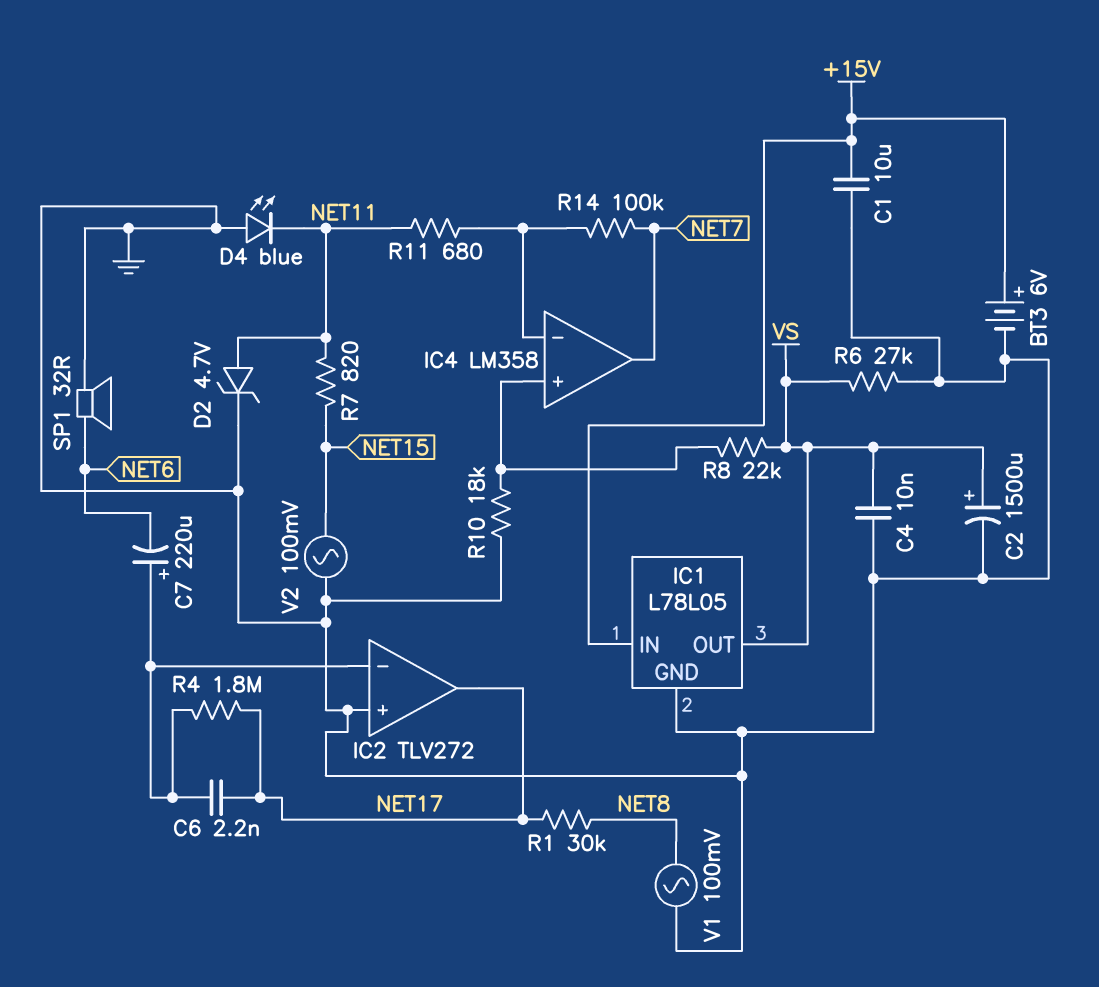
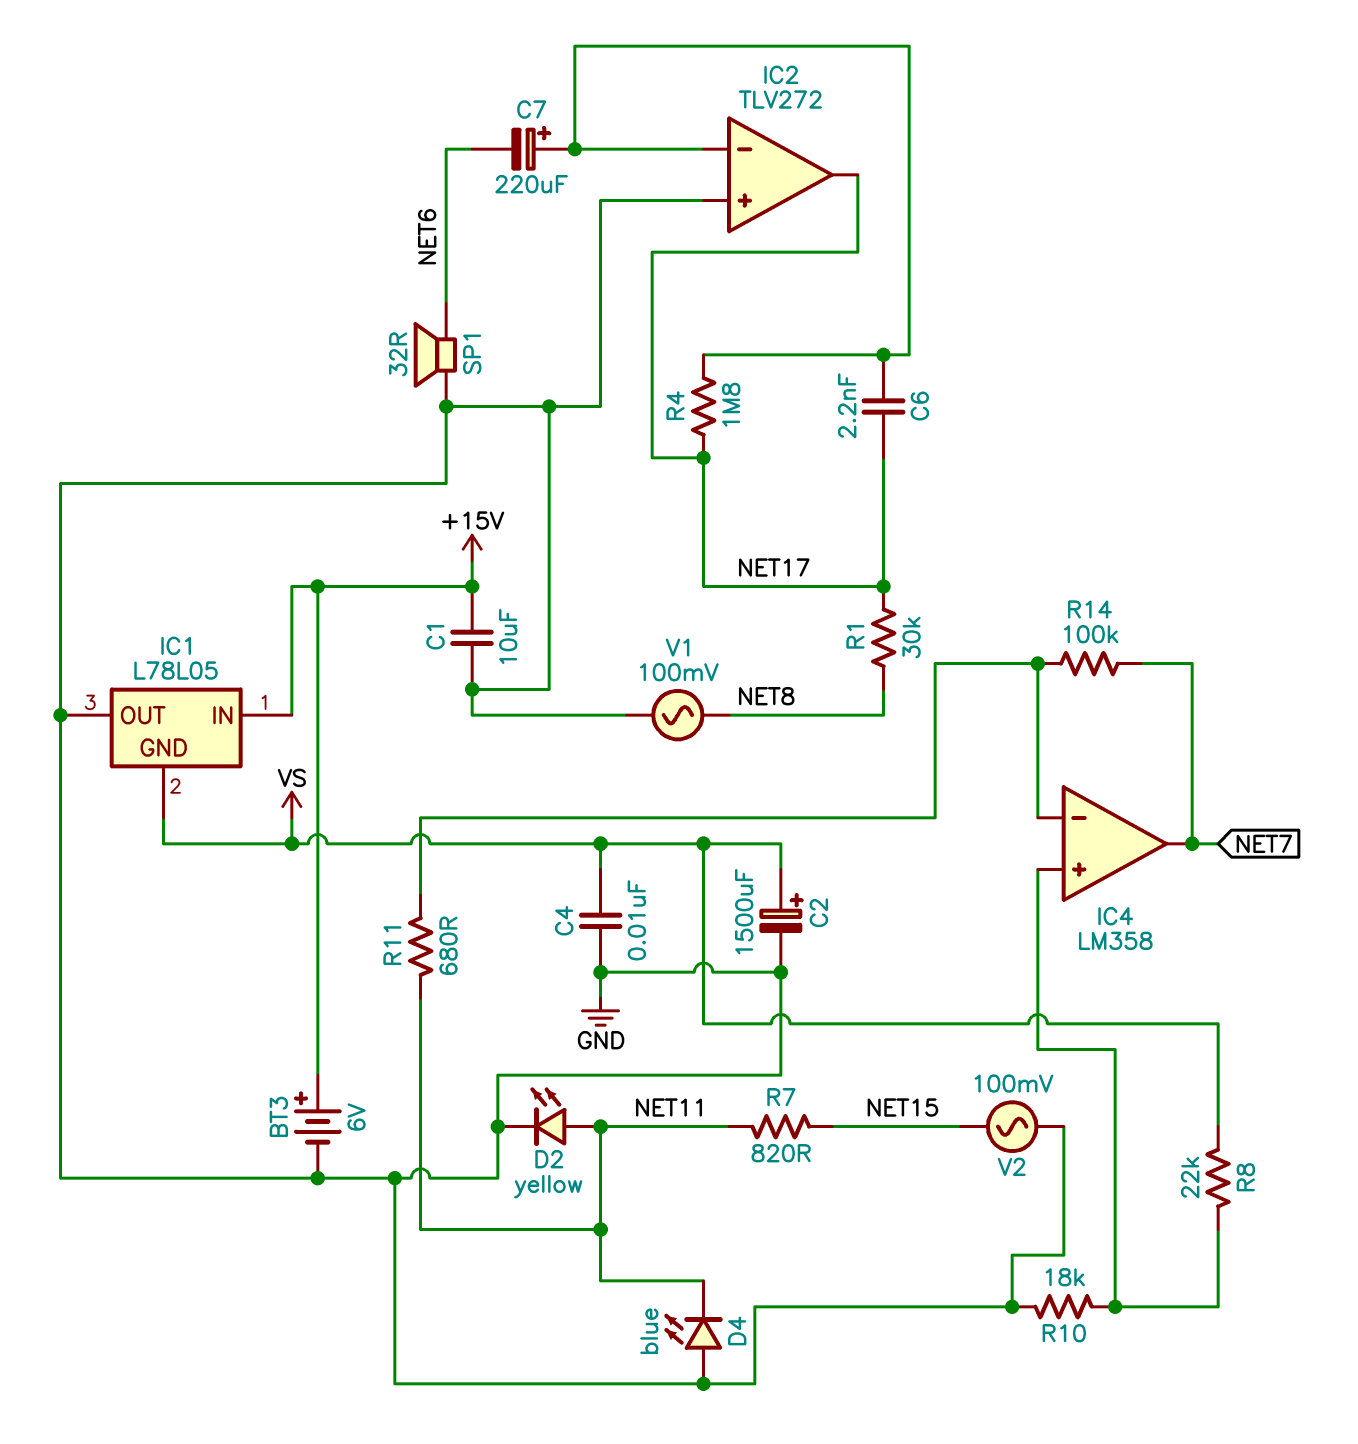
D2: zener 4.7V (A NET11, K GND) -> LED yellow (A NET11, K GND)
IC1 pin GND: GND -> VS
IC1 pin OUT: VS -> GND
R6: 27k (GND, VS) -> none

